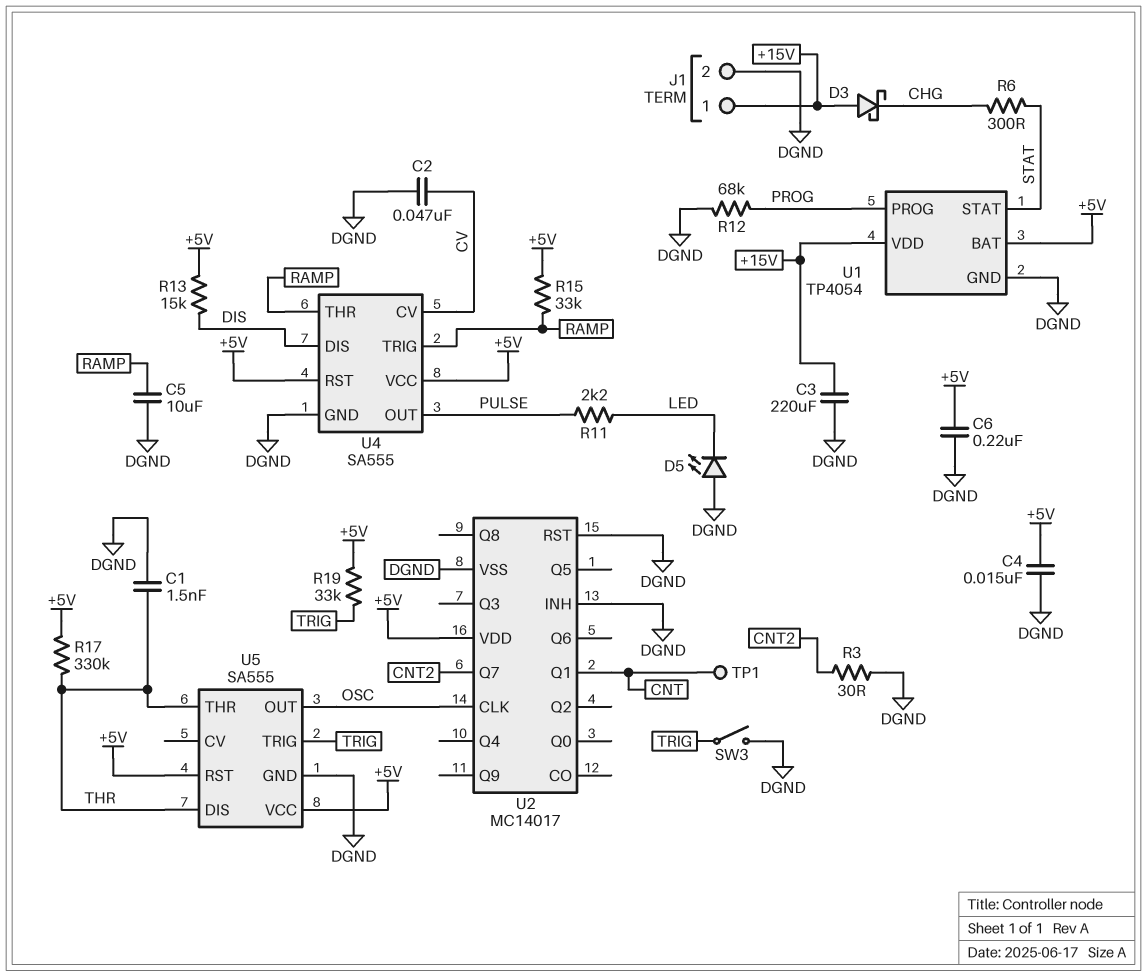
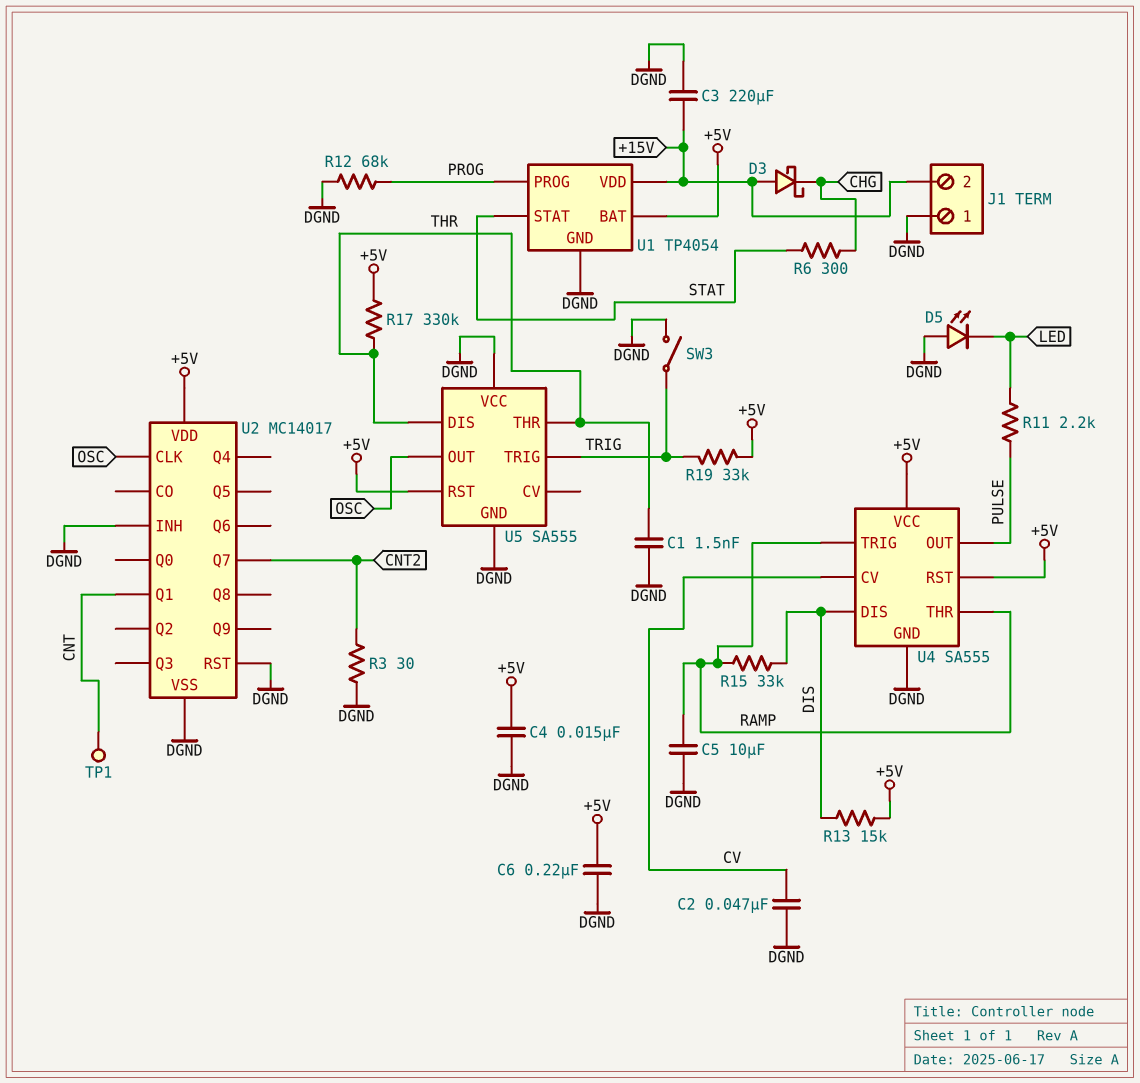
J1 pin 1: +15V -> DGND
J1 pin 2: DGND -> +15V
R15: 33k (+5V, RAMP) -> 33k (DIS, RAMP)
U5 pin VCC: +5V -> DGND

